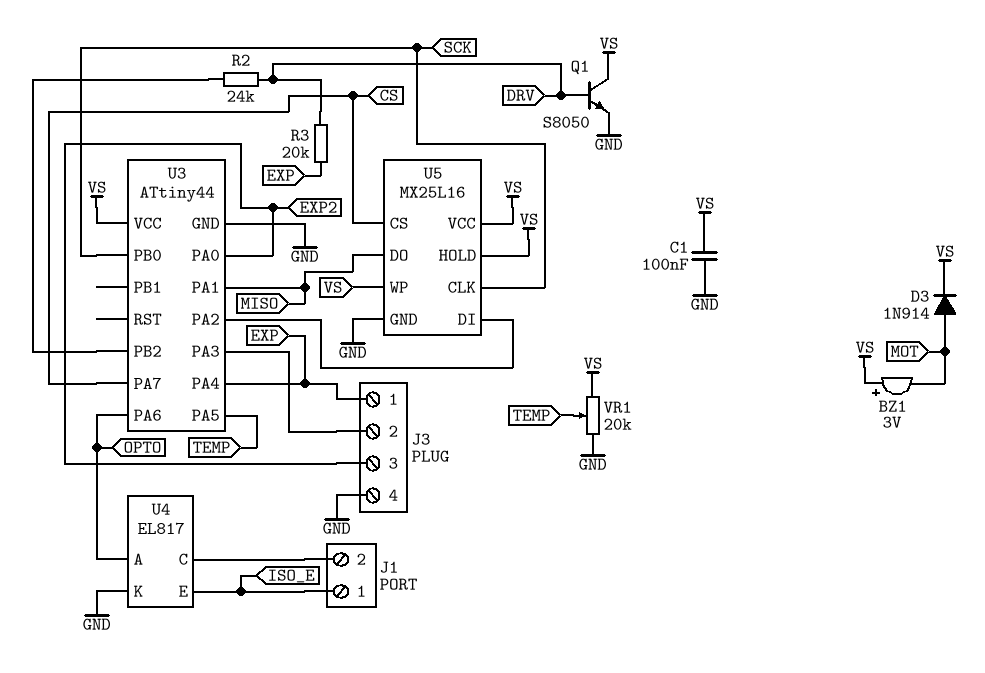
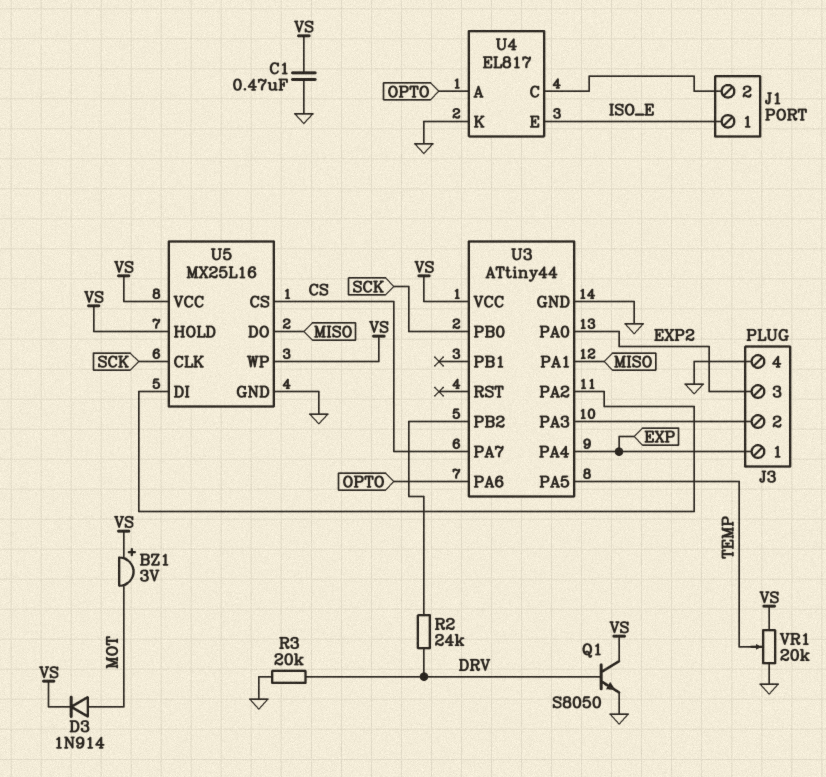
C1: 100nF (GND, VS) -> 470nF (GND, VS)
R3: 20k (DRV, EXP) -> 20k (DRV, GND)

